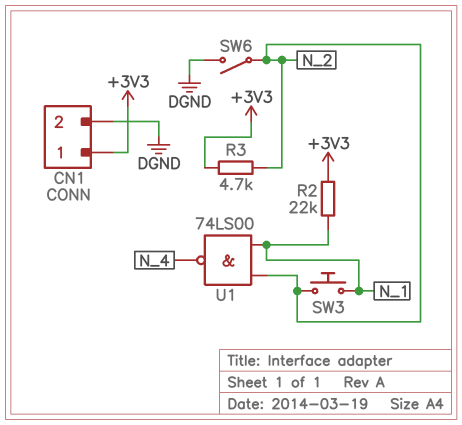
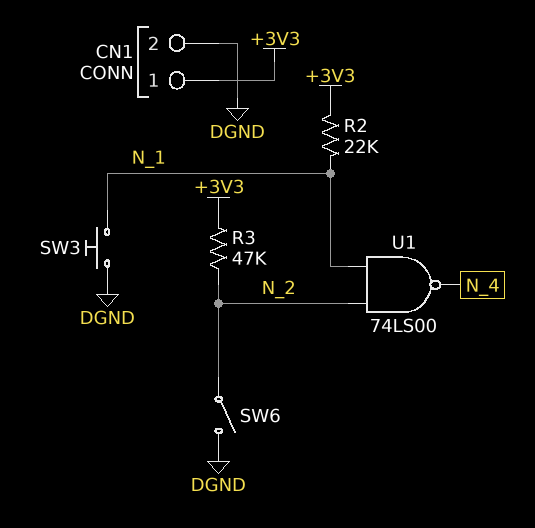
R3: 4.7k (+3V3, N_2) -> 47k (+3V3, N_2)
SW3: button (N_1, N_2) -> button (DGND, N_1)

